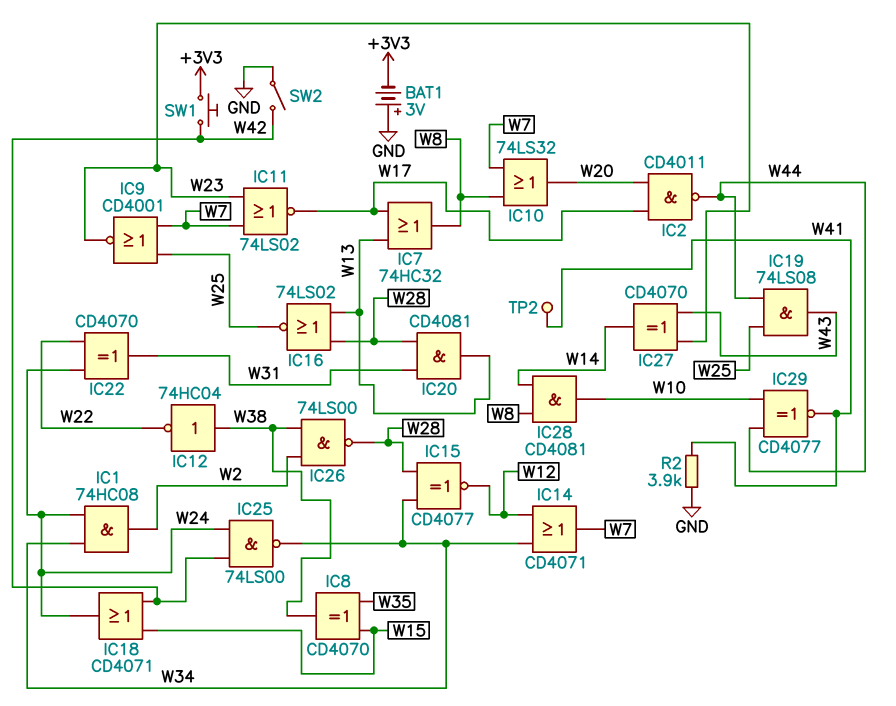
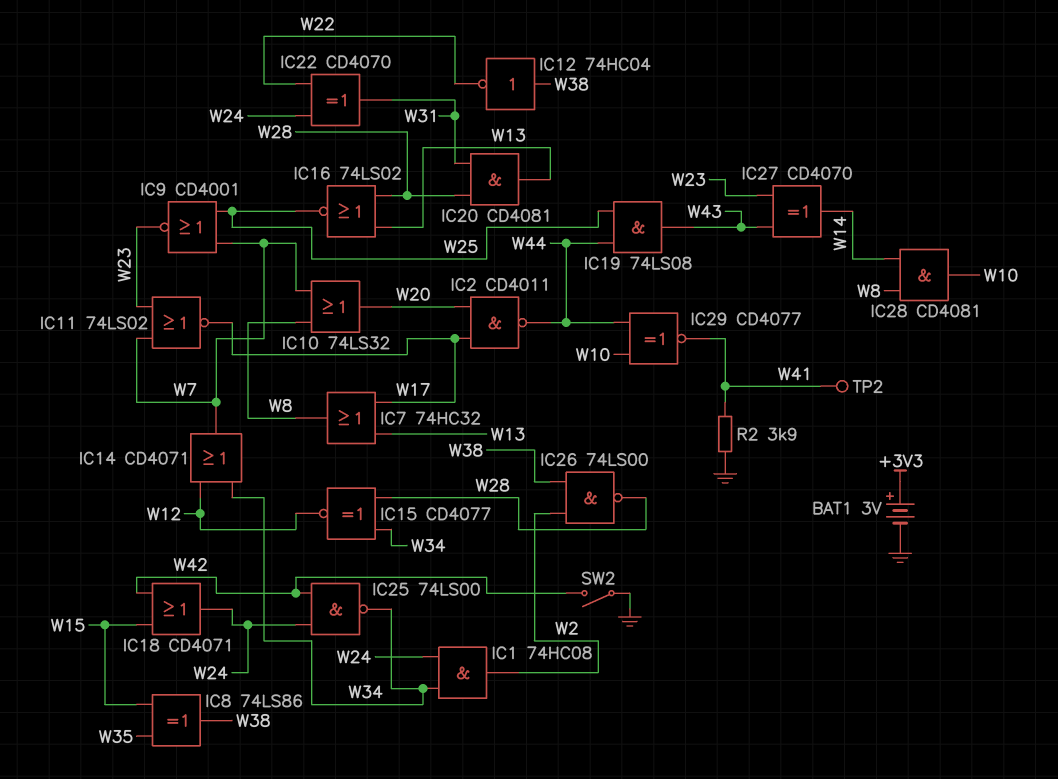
BAT1: 3V (plus GND, minus +3V3) -> 3V (plus +3V3, minus GND)
IC8: XOR CD4070 (in W15, in W35, out W38) -> XOR 74LS86 (in W15, in W35, out W38)
SW1: button (+3V3, W42) -> none

